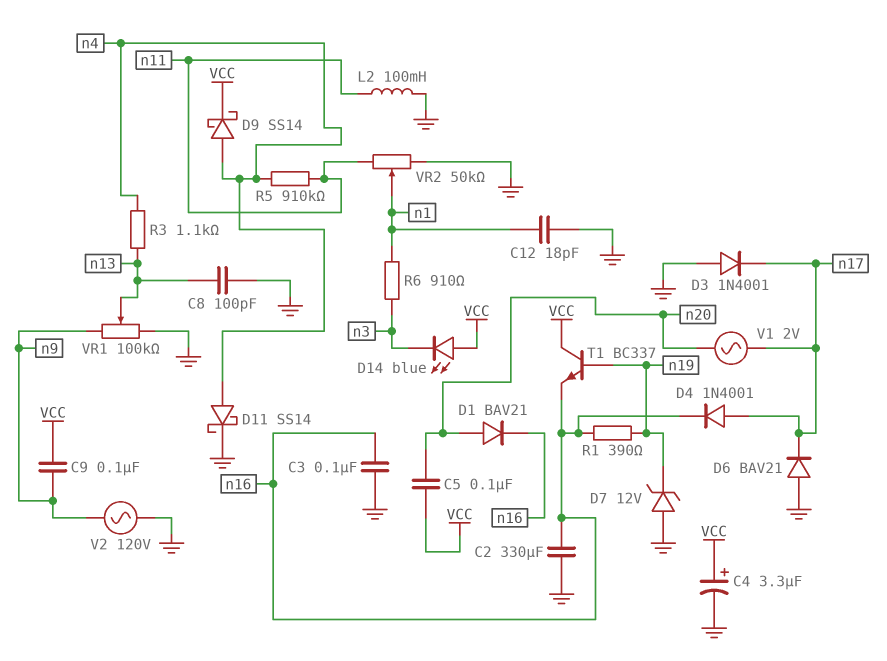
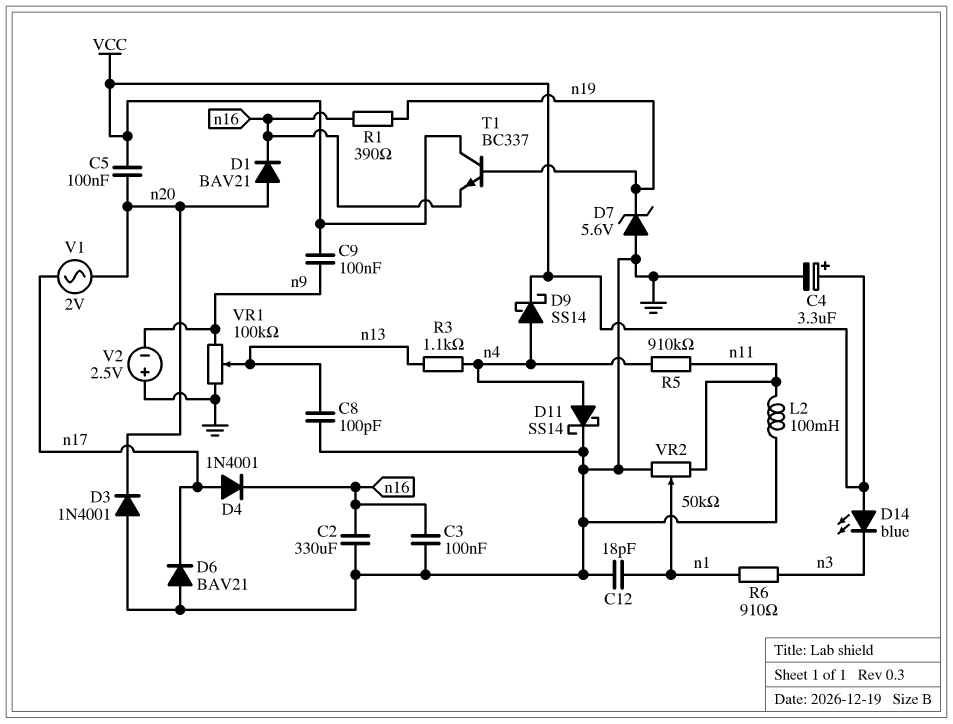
D3: diode 1N4001 (A GND, K n17) -> diode 1N4001 (A GND, K n20)
D7: zener 12V (A GND, K n19) -> zener 5.6V (A GND, K n19)
V2: AC 120V (GND, n9) -> 2.5V (plus GND, minus n9)

